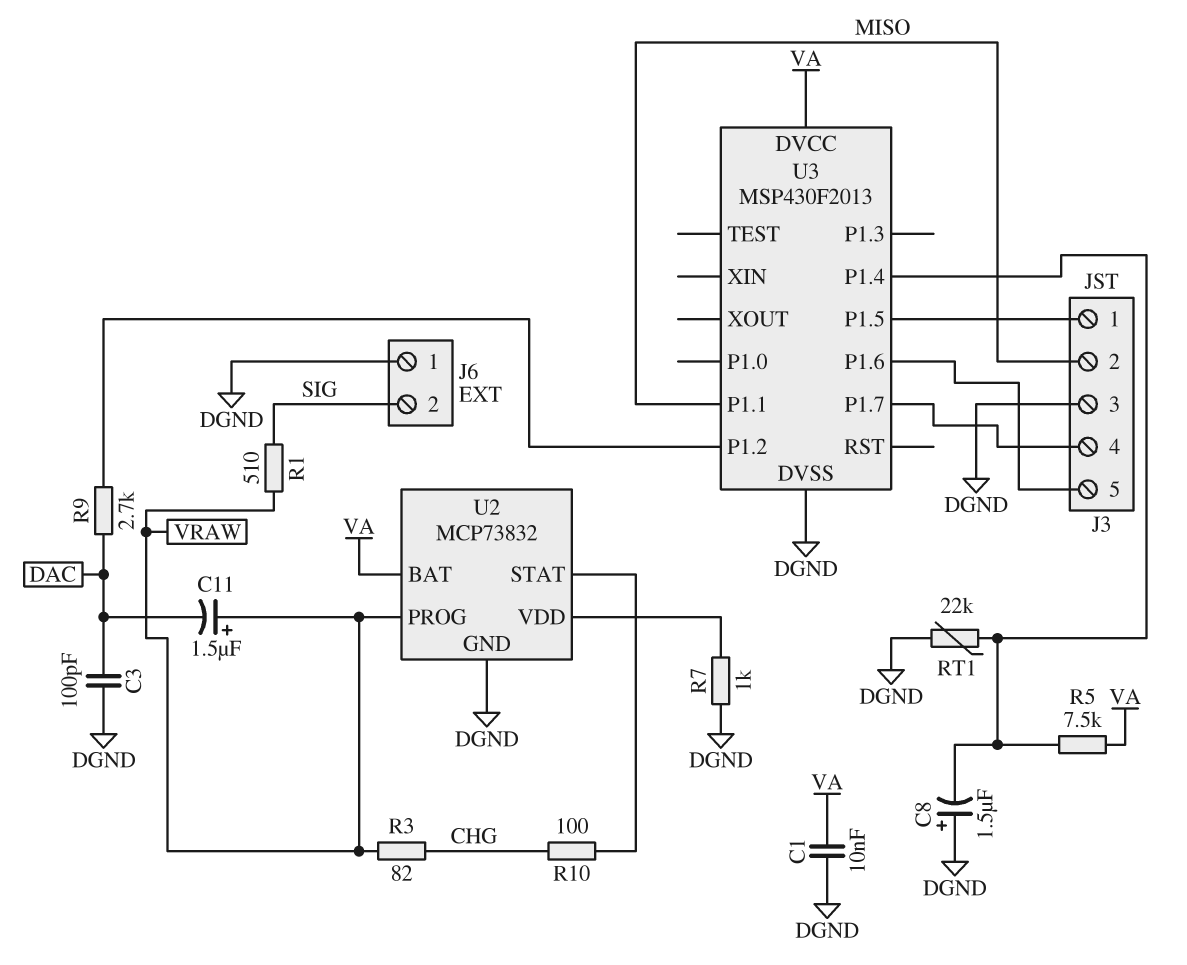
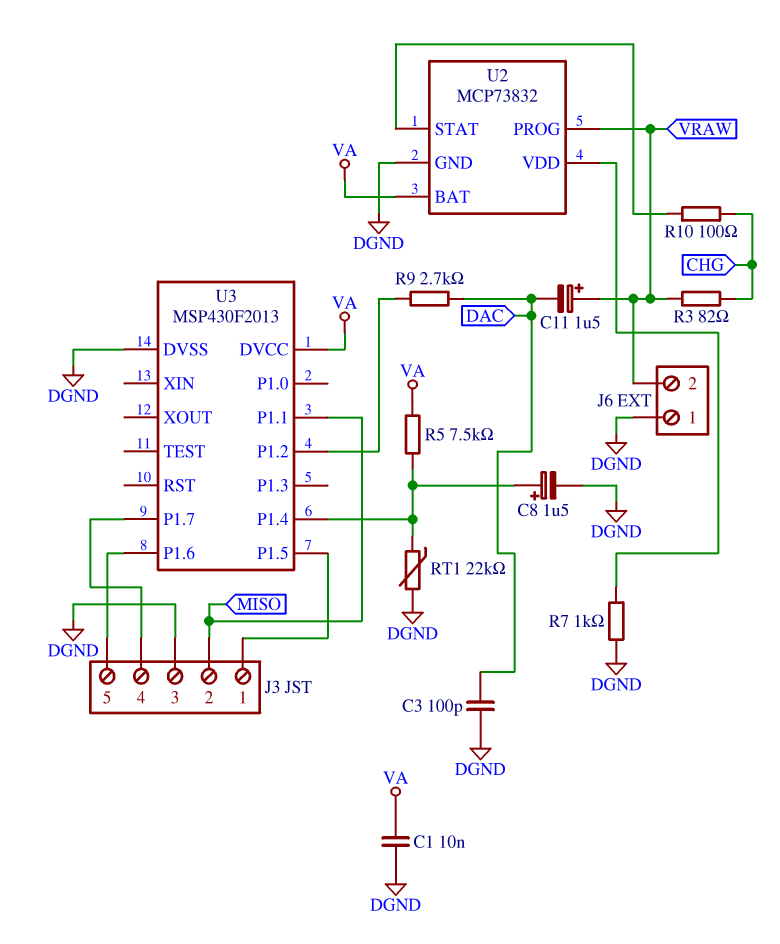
C8: 1.5uF (plus DGND, minus U3/P1.4) -> 1.5uF (plus U3/P1.4, minus DGND)
J6 pin 2: SIG -> VRAW
R1: 510 (SIG, VRAW) -> none

